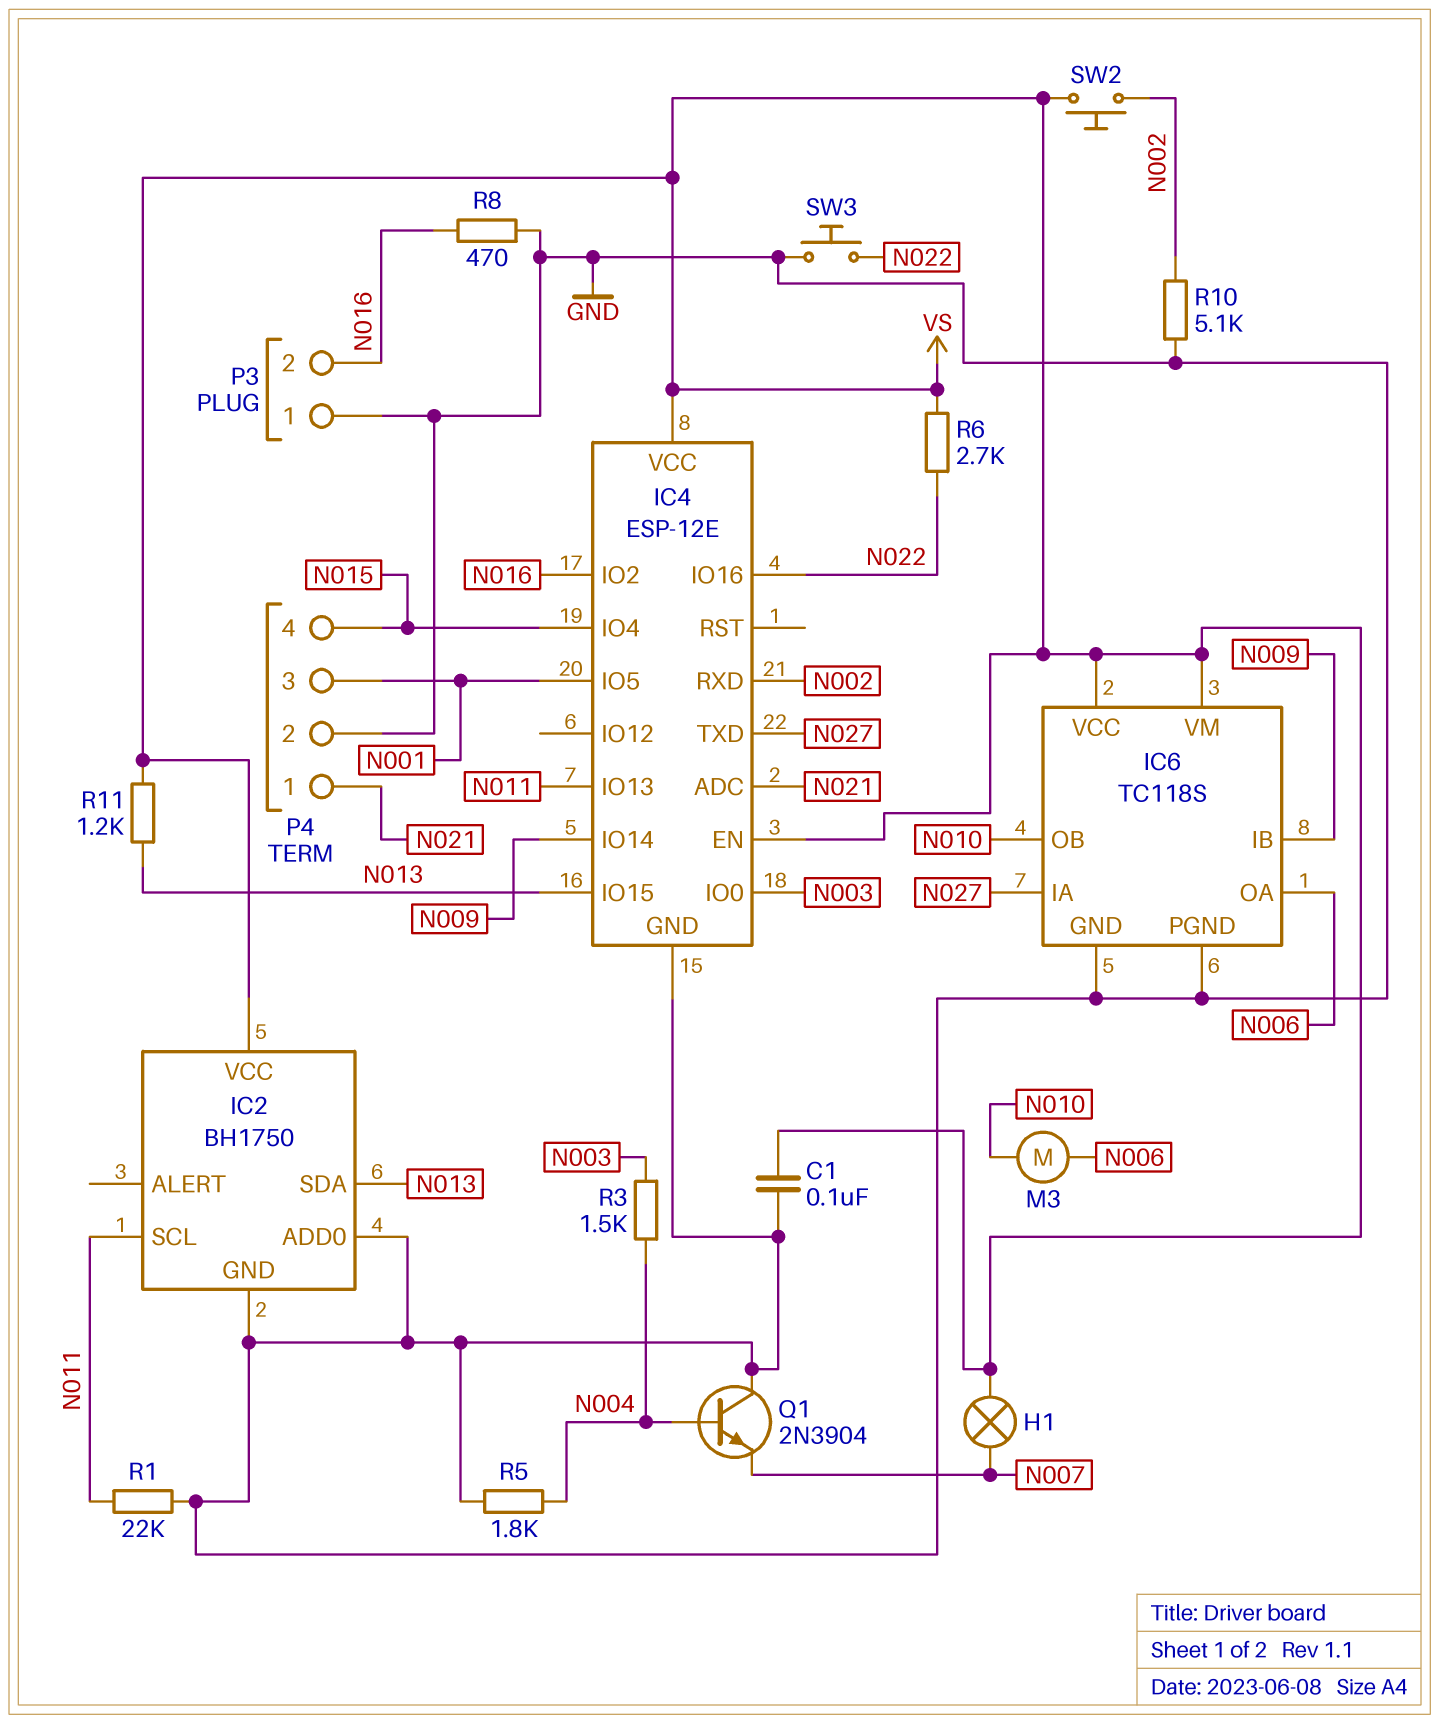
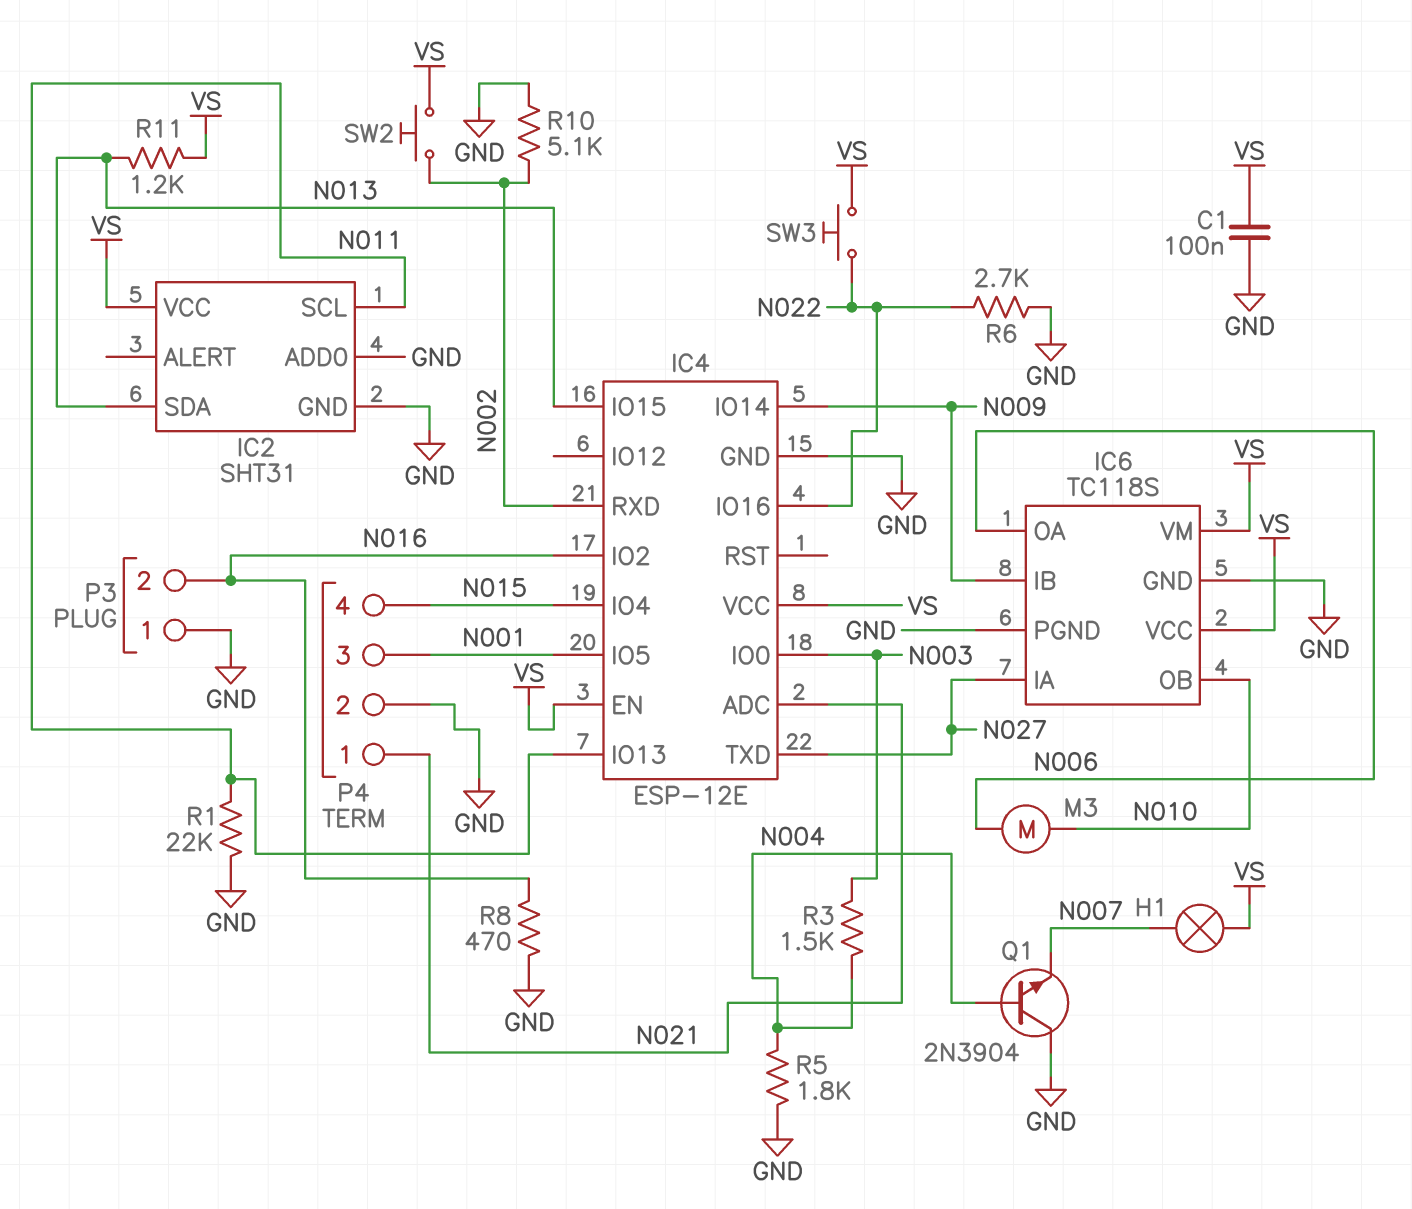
IC2: BH1750 -> SHT31
R6: 2.7k (N022, VS) -> 2.7k (GND, N022)
SW3: button (GND, N022) -> button (N022, VS)

